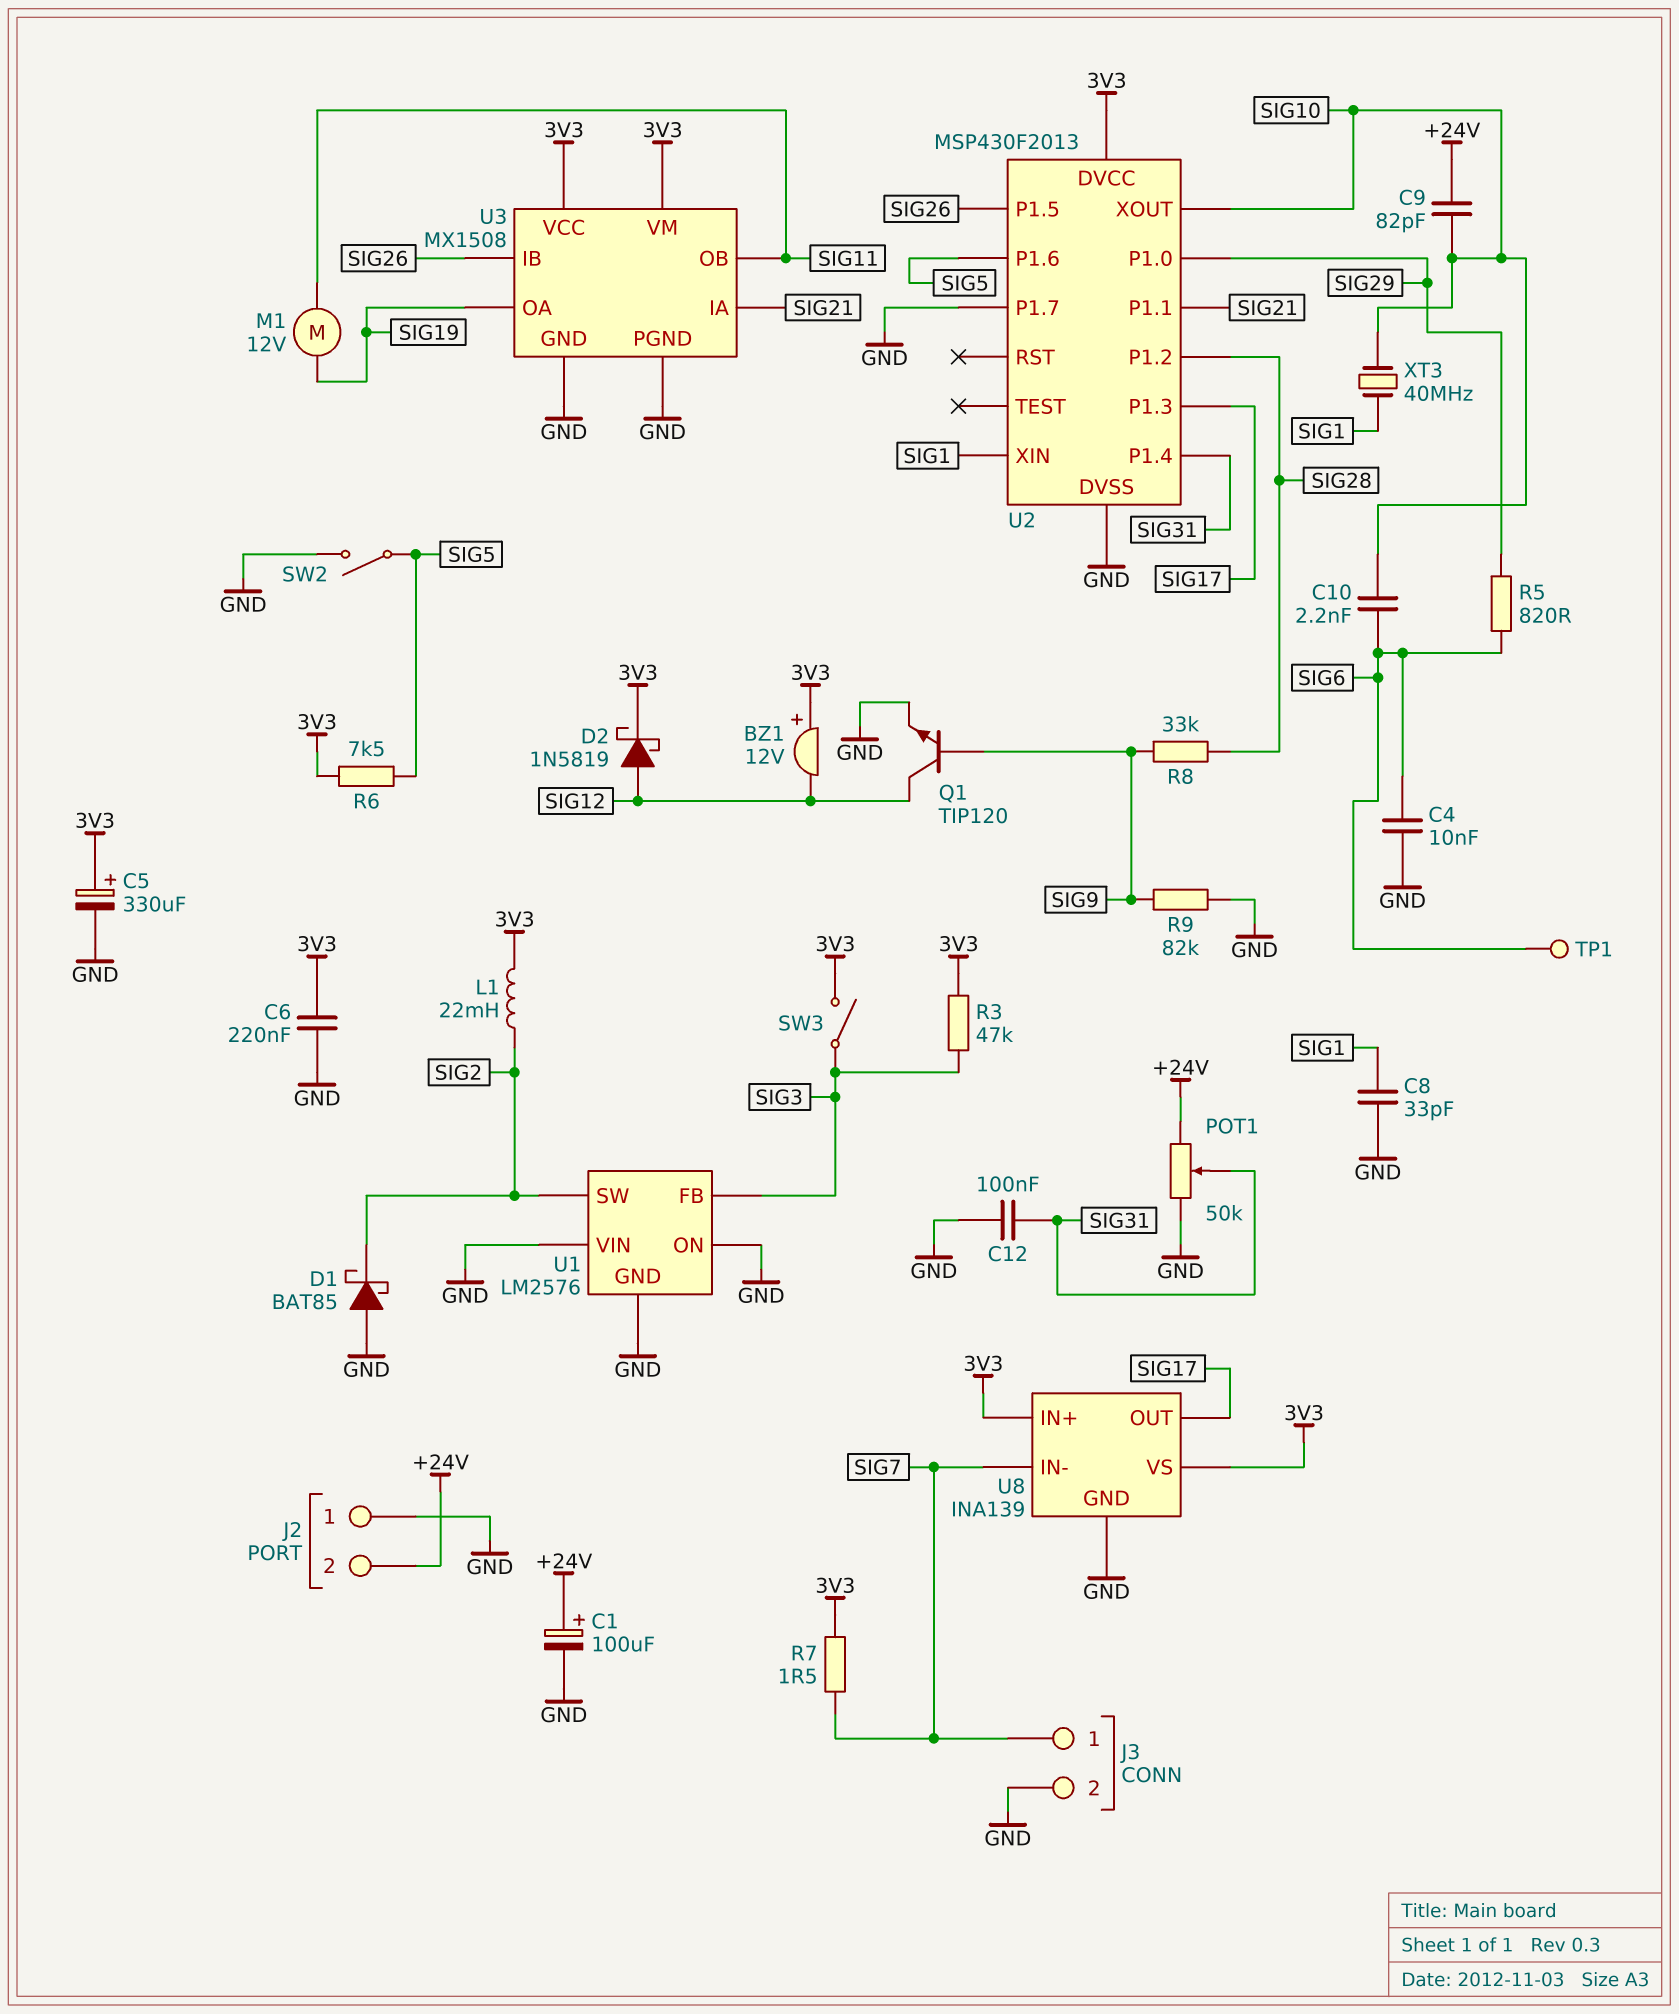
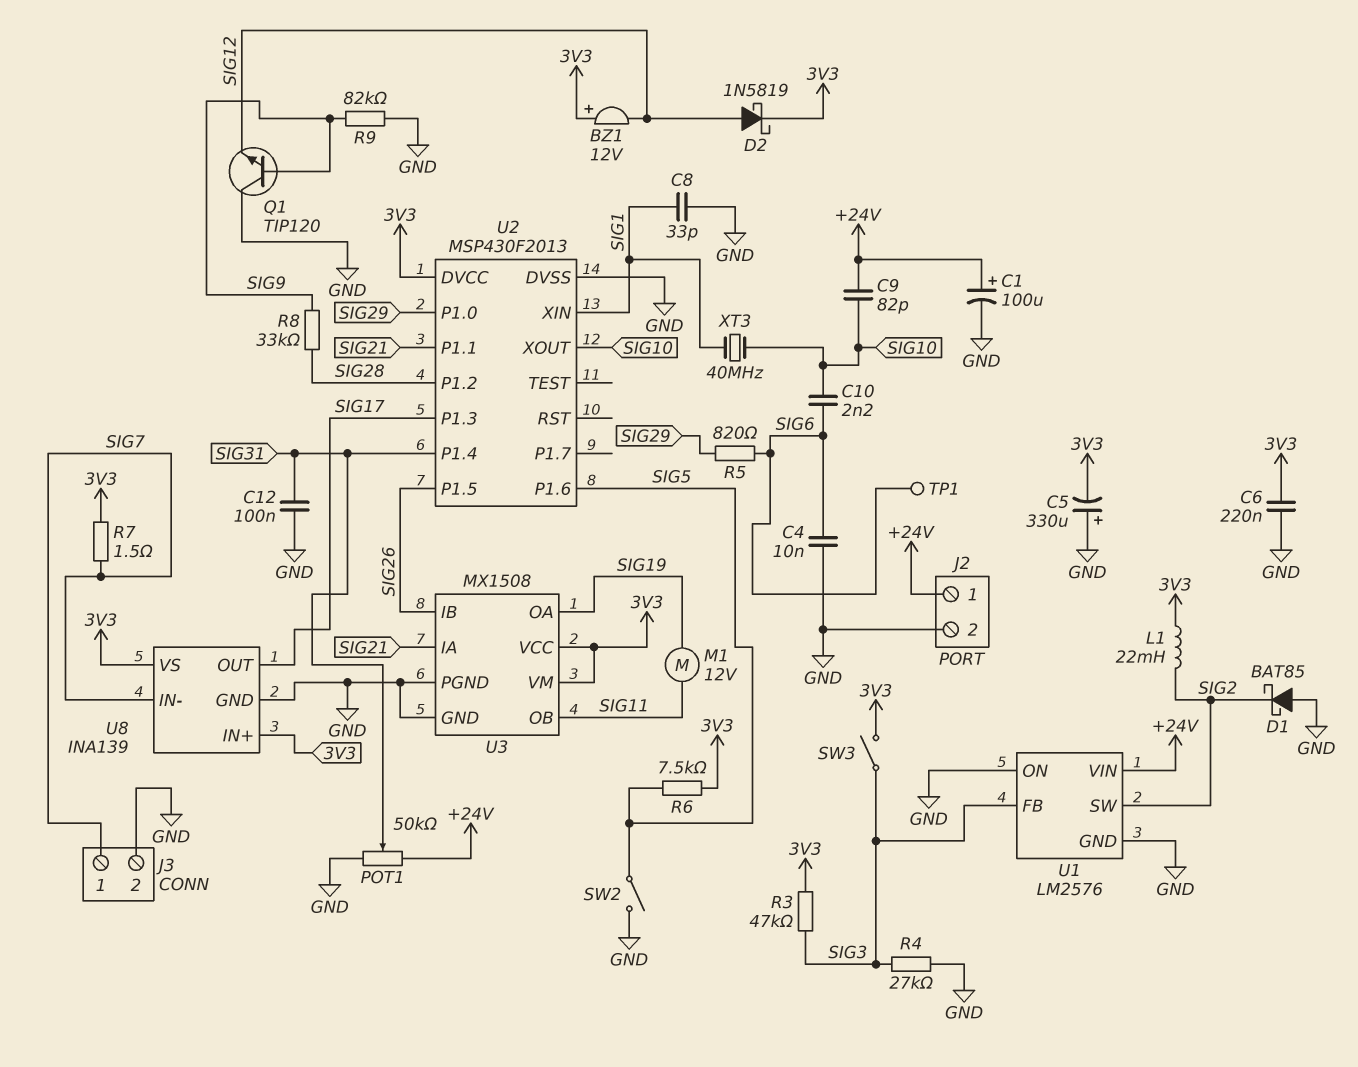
C5: 330uF (plus 3V3, minus GND) -> 330uF (plus GND, minus 3V3)
J2 pin 1: GND -> +24V
J2 pin 2: +24V -> GND
Q1: NPN TIP120 (B SIG9, C SIG12, E GND) -> NPN TIP120 (B SIG9, C GND, E SIG12)
R4: none -> 27k (GND, SIG3)
U1 pin VIN: GND -> +24V
U2 pin P1.7: GND -> none

